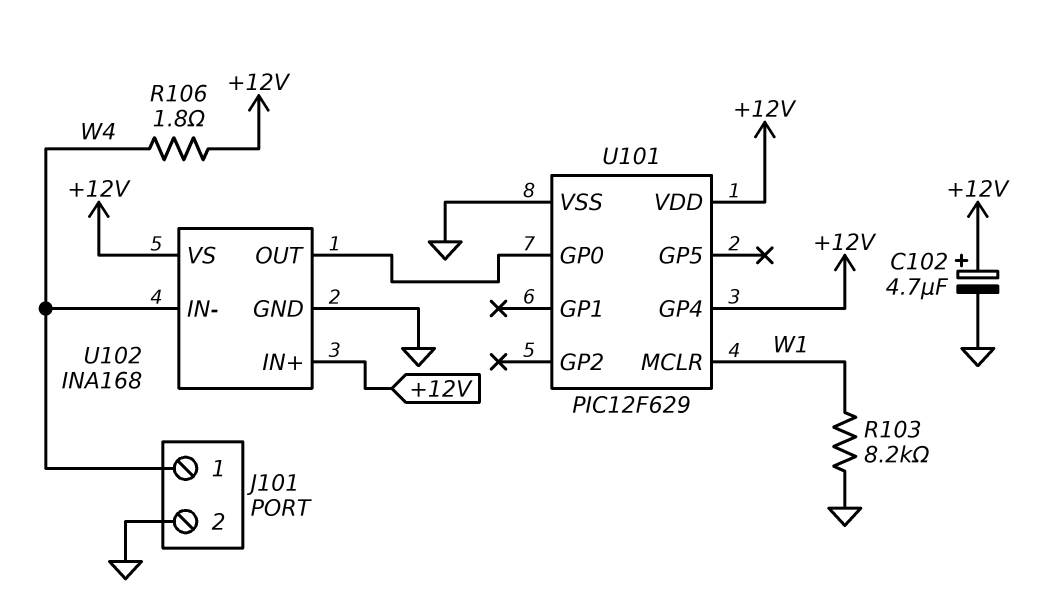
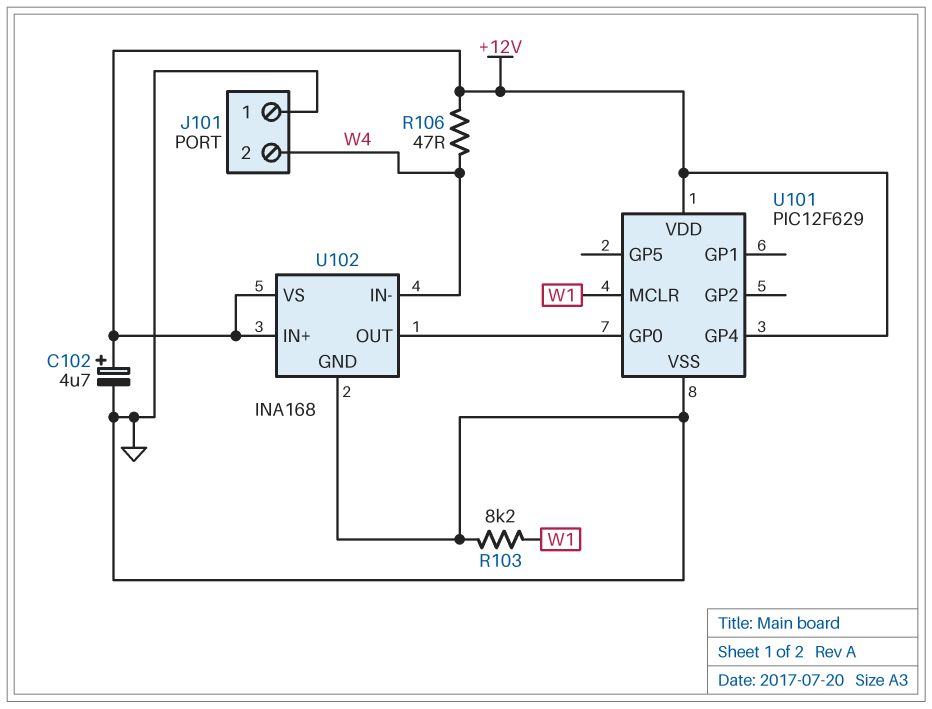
J101 pin 1: W4 -> GND
J101 pin 2: GND -> W4
R106: 1.8 (+12V, W4) -> 47 (+12V, W4)

